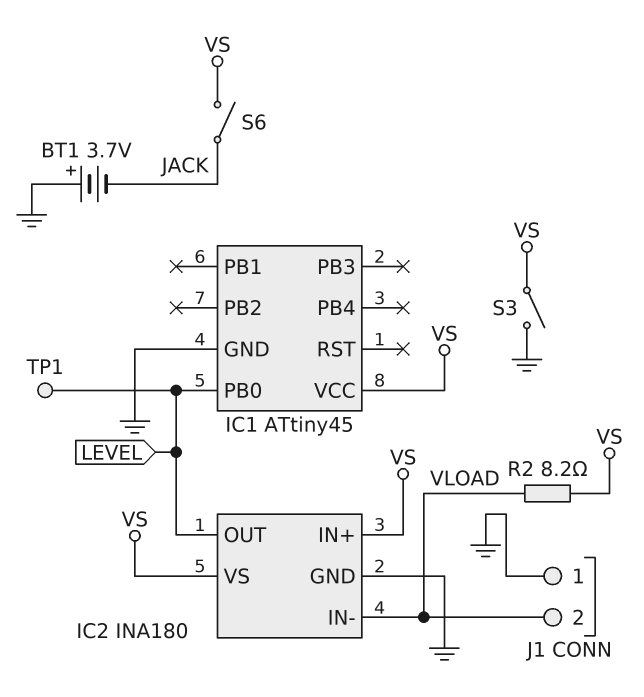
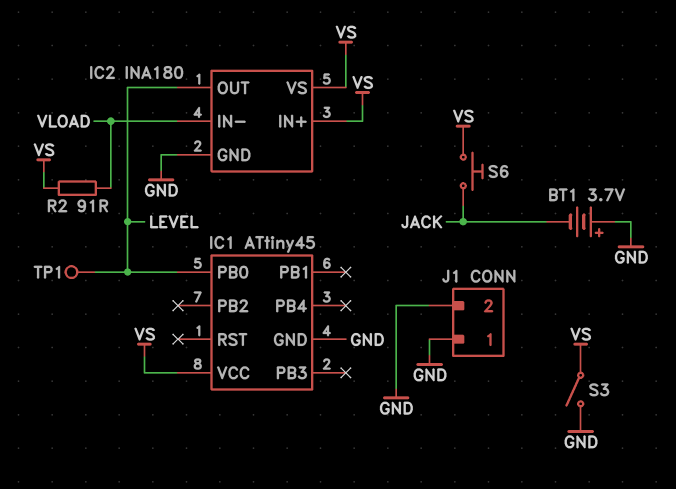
J1 pin 2: VLOAD -> GND
R2: 8.2 (VLOAD, VS) -> 91 (VLOAD, VS)
S6: switch (JACK, VS) -> button (JACK, VS)

